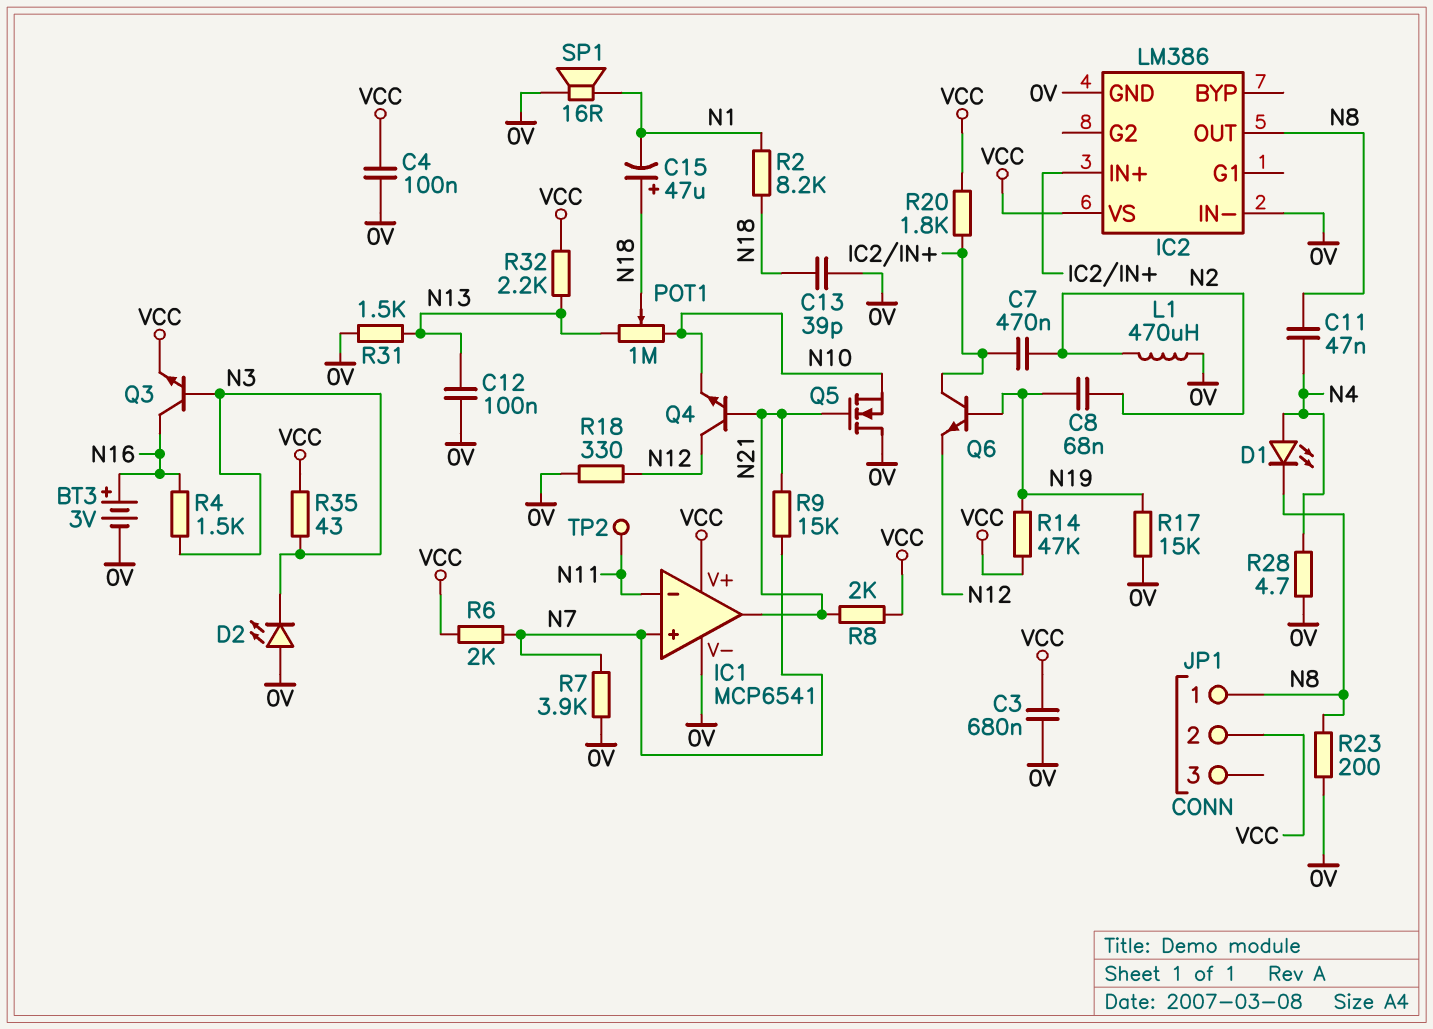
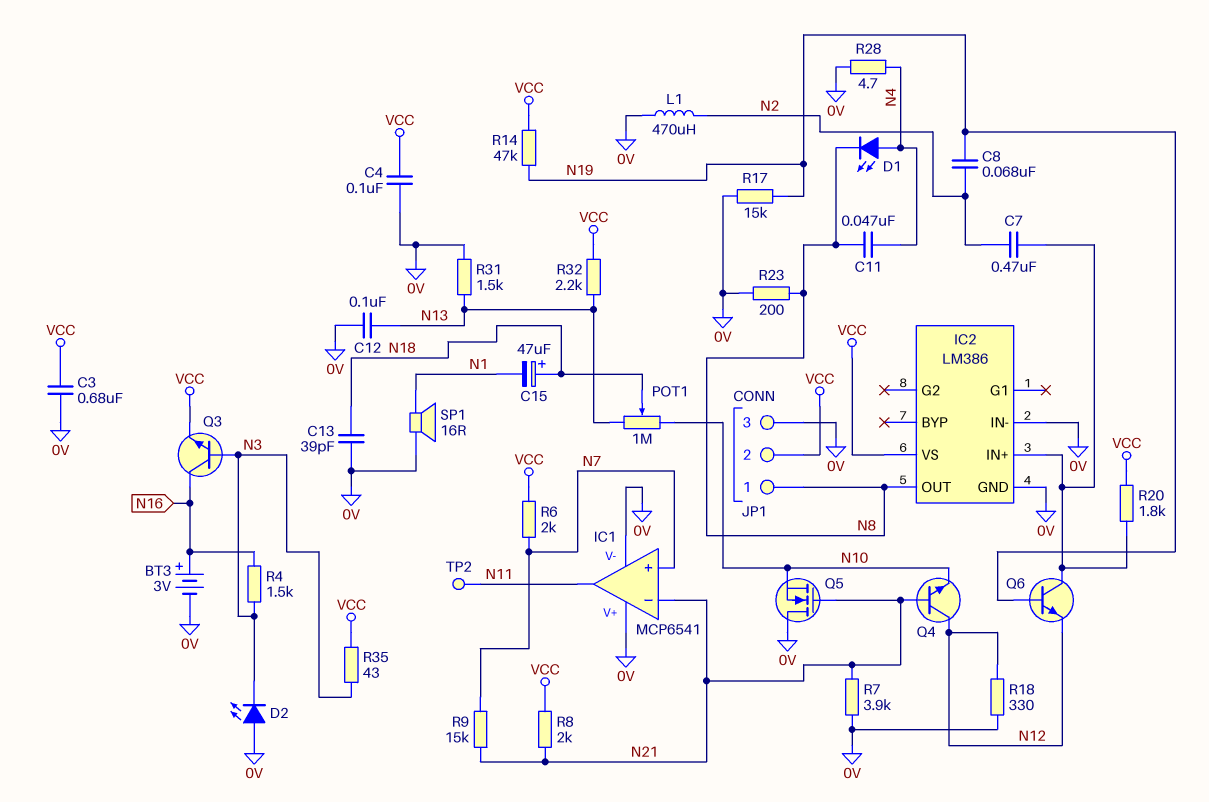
IC1 pin V+: VCC -> 0V
IC1 pin in-: N11 -> N21
IC1 pin out: N21 -> N11
JP1 pin 3: none -> 0V
R2: 8.2k (N1, N18) -> none
R7: 3.9k (0V, N7) -> 3.9k (0V, N21)

